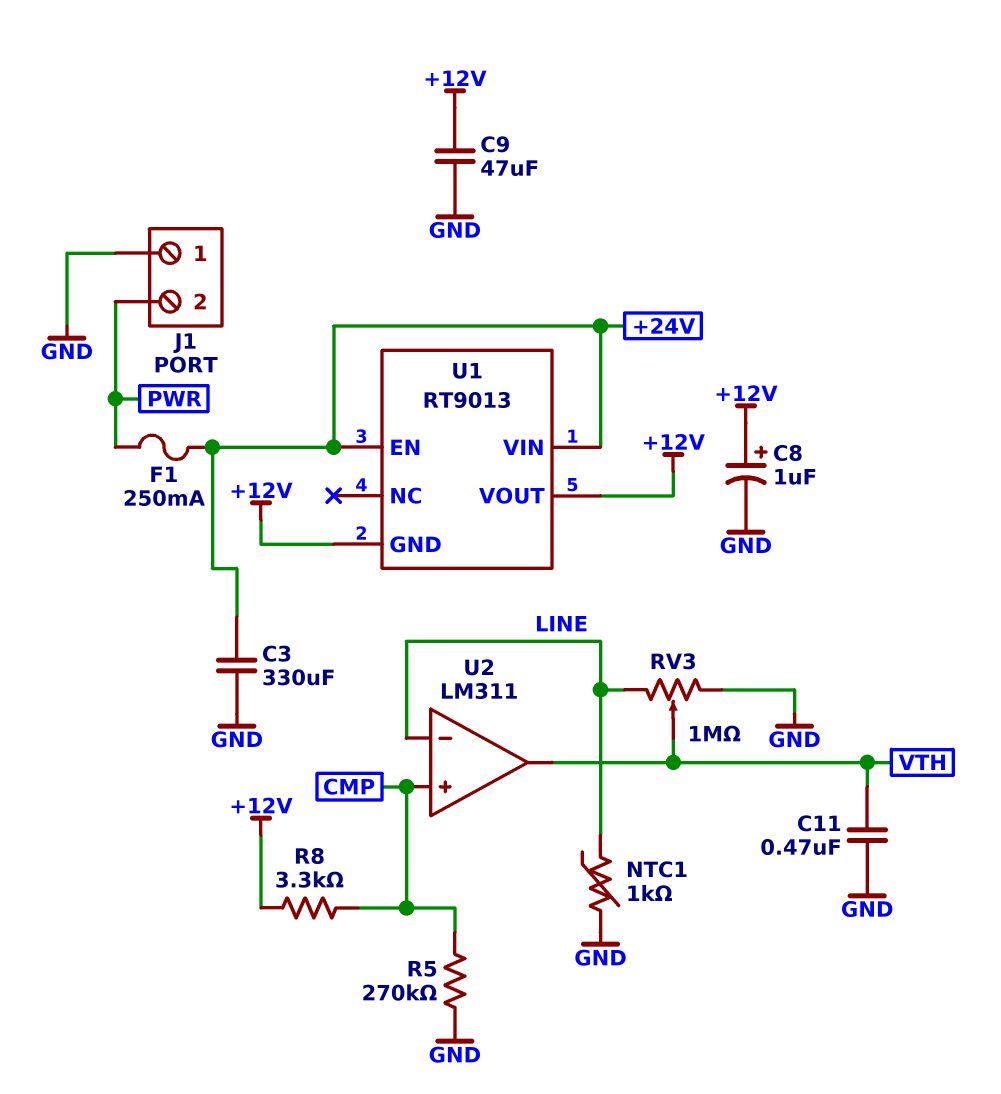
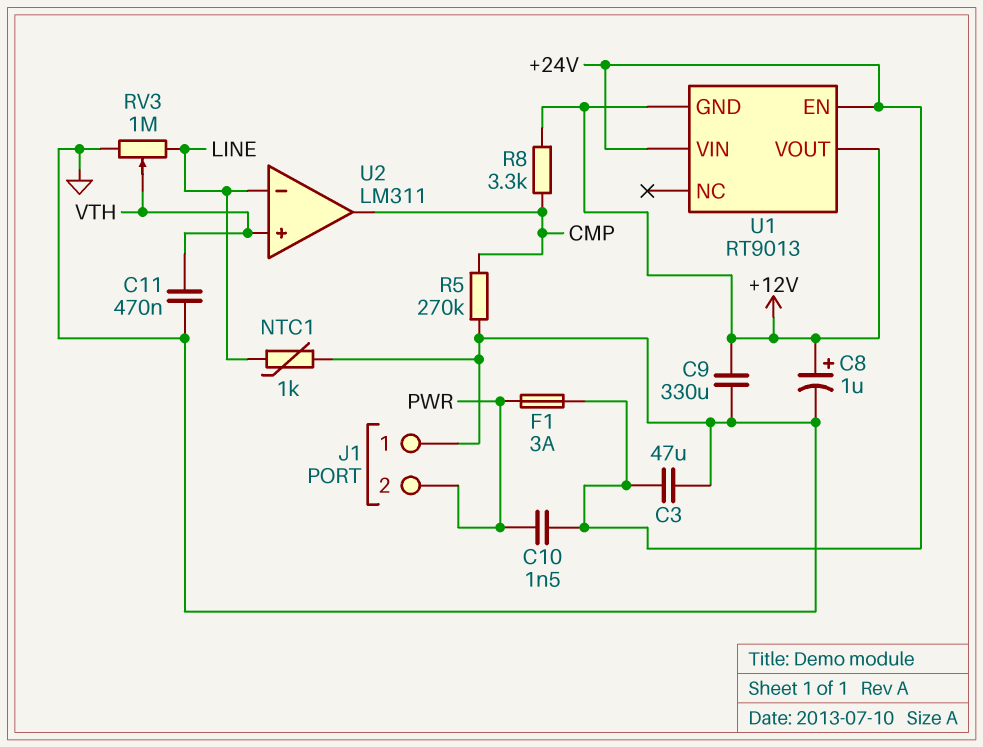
C3: 330uF (+24V, GND) -> 47uF (+24V, GND)
C9: 47uF (+12V, GND) -> 330uF (+12V, GND)
C10: none -> 1.5nF (+24V, PWR)
F1: 250mA (+24V, PWR) -> 3A (+24V, PWR)
U2 pin in+: CMP -> VTH
U2 pin out: VTH -> CMP

